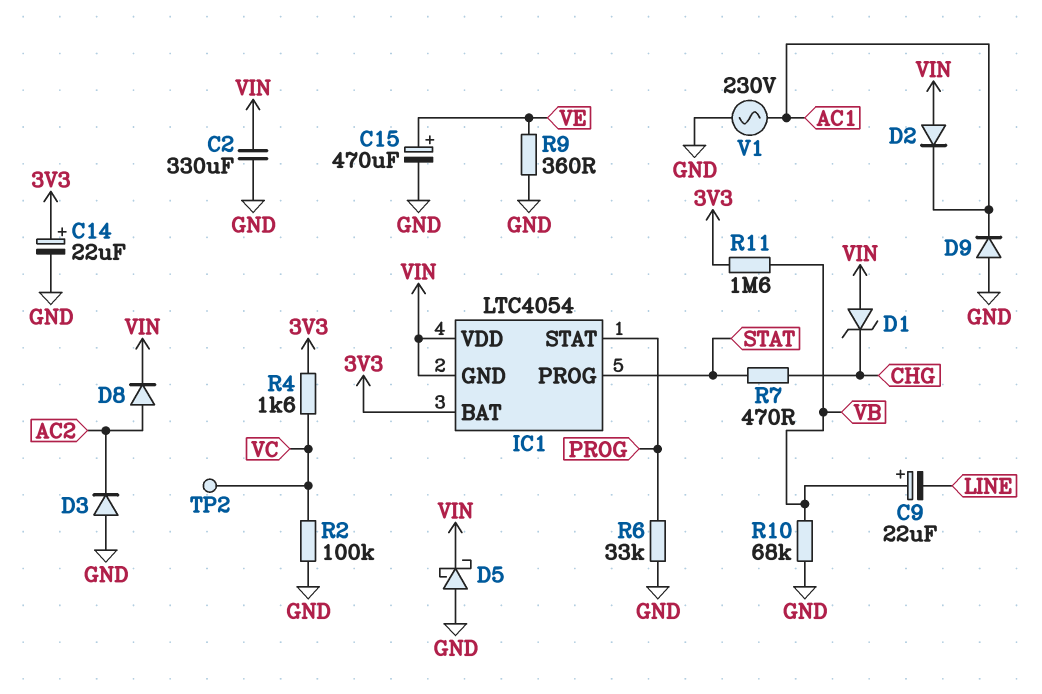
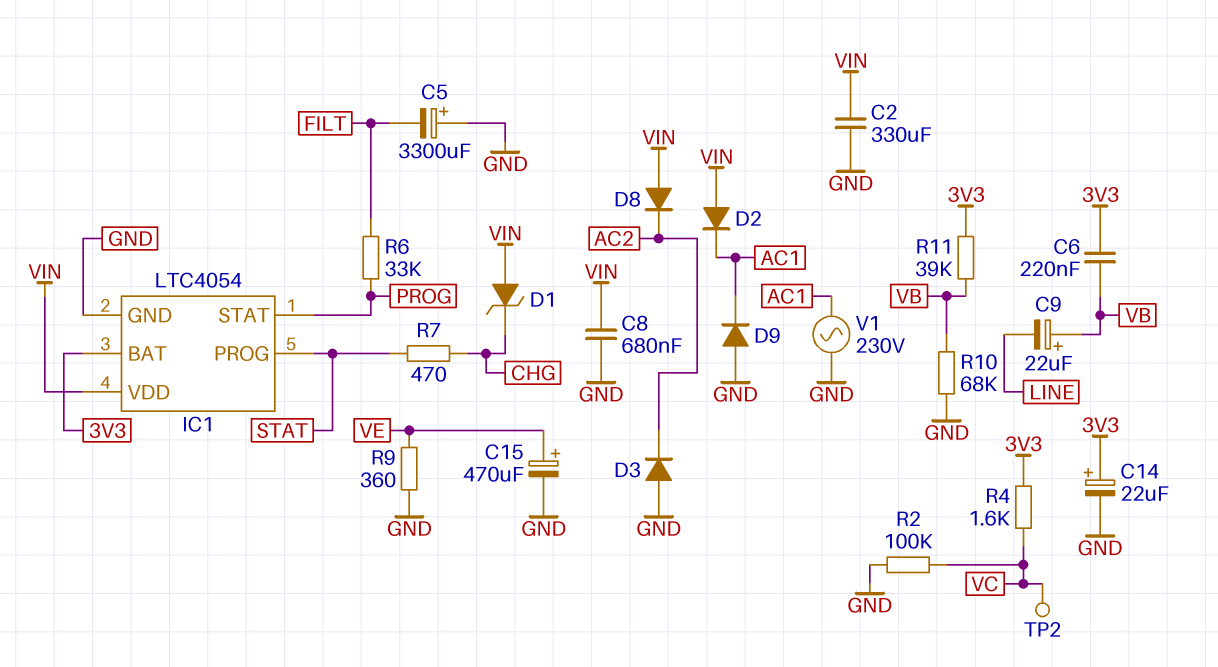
C5: none -> 3300uF (plus GND, minus FILT)
C6: none -> 220nF (3V3, VB)
C8: none -> 680nF (GND, VIN)
D5: schottky (A GND, K VIN) -> none
D8: diode (A AC2, K VIN) -> diode (A VIN, K AC2)
IC1 pin GND: VIN -> GND
R6: 33k (GND, PROG) -> 33k (FILT, PROG)
R11: 1.6M (3V3, VB) -> 39k (3V3, VB)

